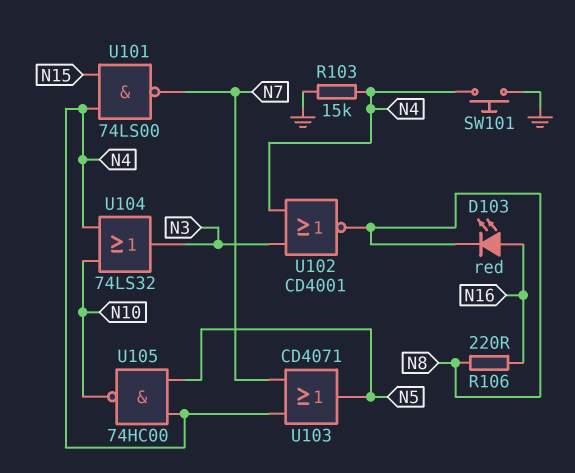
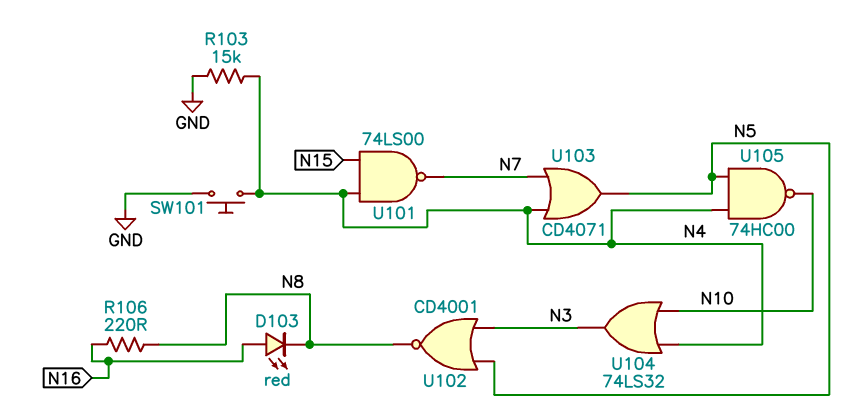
U102: NOR CD4001 (in N3, in N4, out N8) -> NOR CD4001 (in N3, in N5, out N8)

